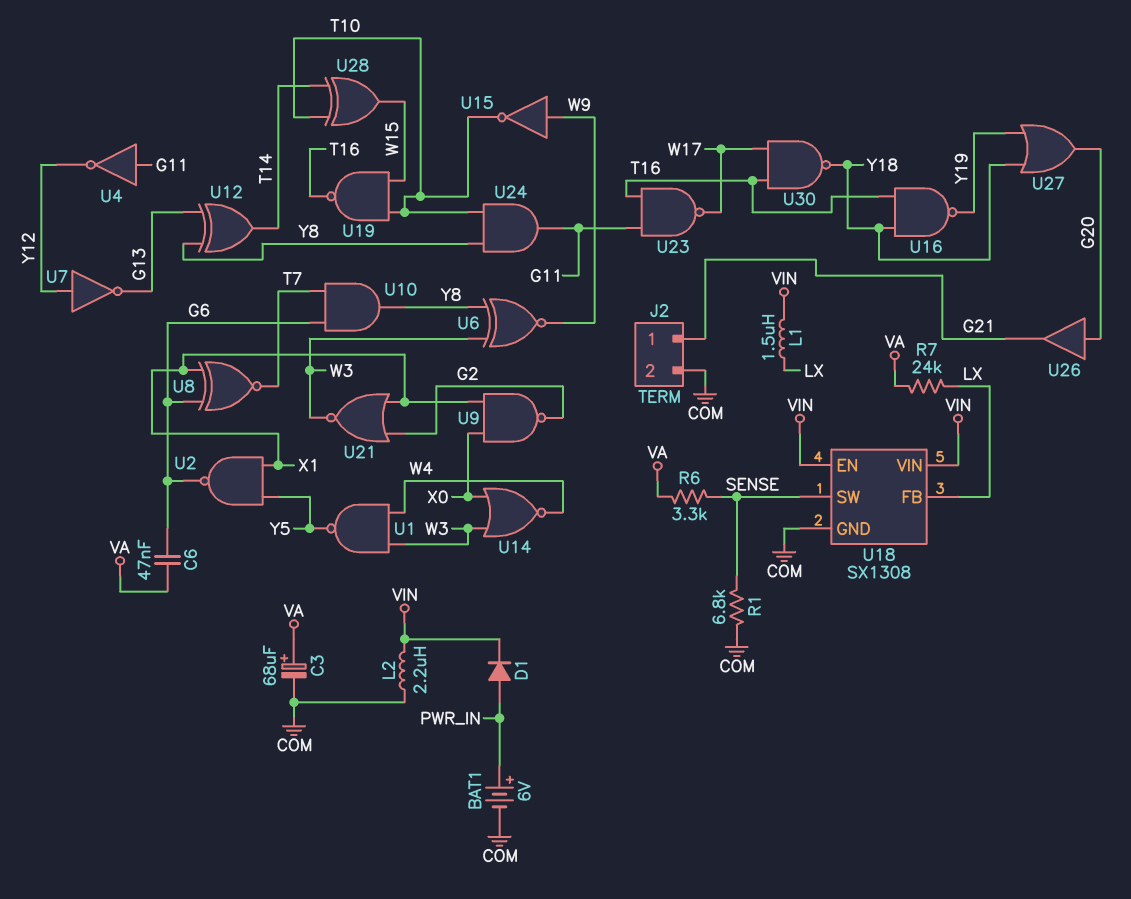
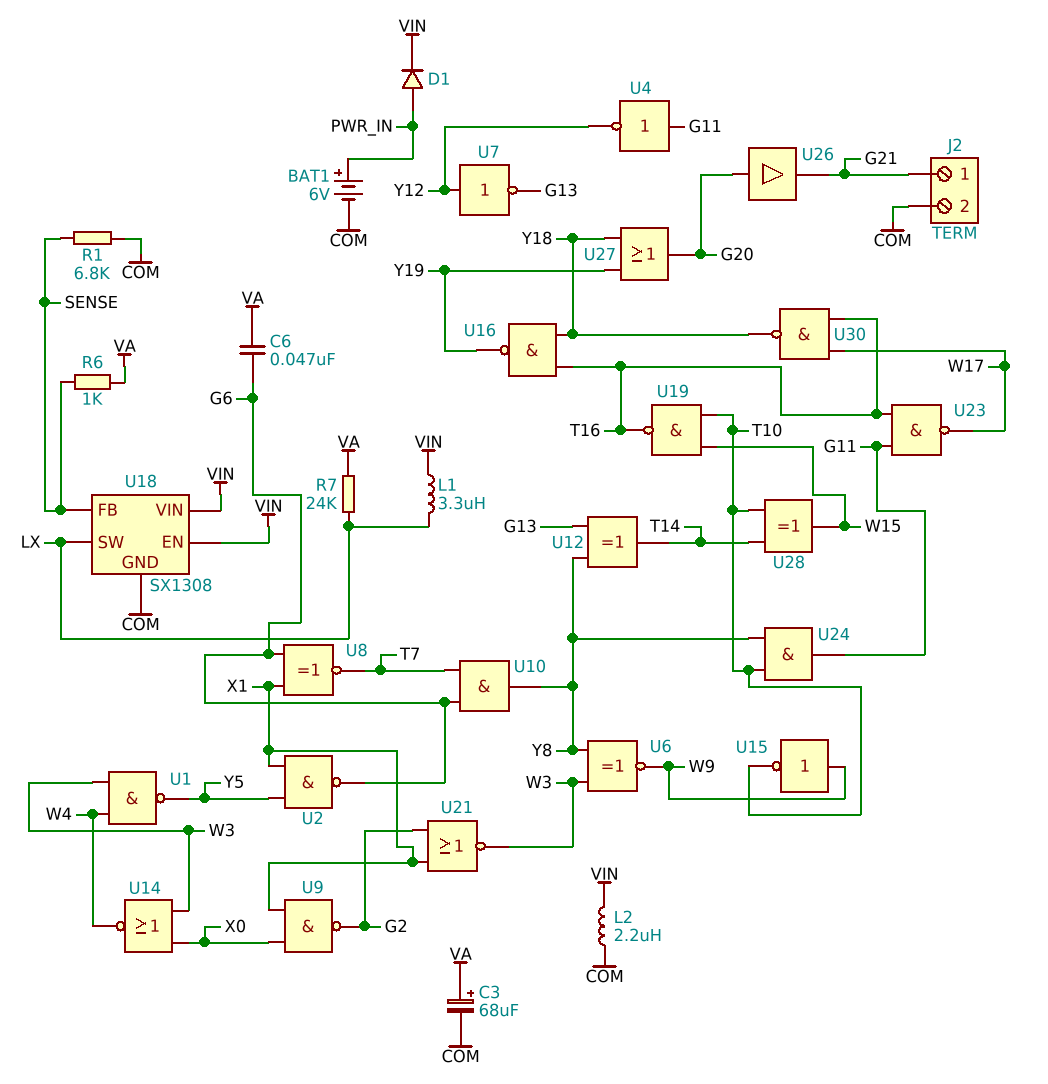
L1: 1.5uH (LX, VIN) -> 3.3uH (LX, VIN)
R6: 3.3k (SENSE, VA) -> 1k (SENSE, VA)
U18 pin FB: LX -> SENSE
U18 pin SW: SENSE -> LX

